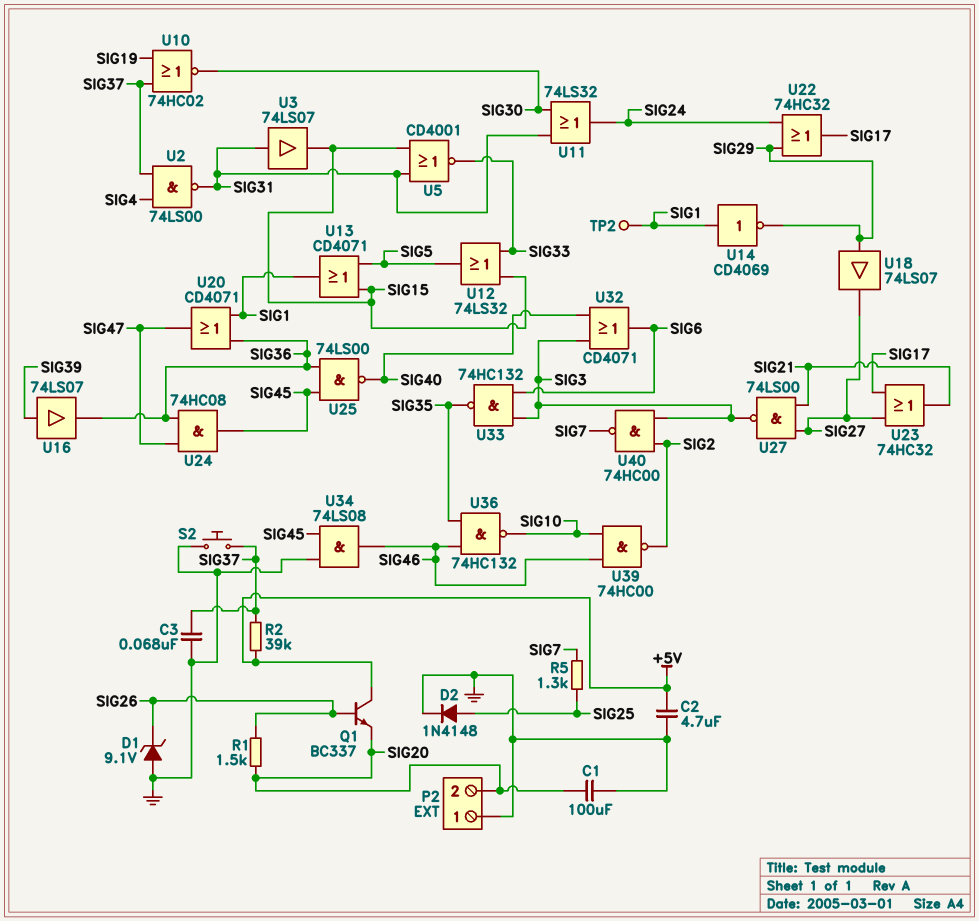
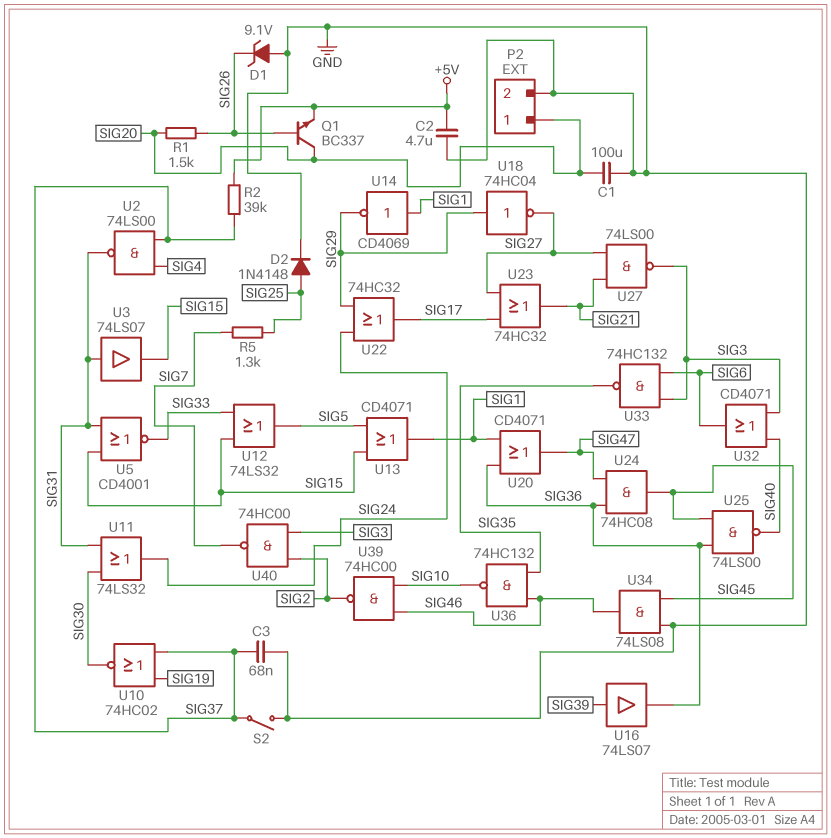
P2 pin 1: GND -> SIG20
P2 pin 2: SIG20 -> GND
Q1: NPN BC337 (B SIG26, C +5V, E SIG20) -> NPN BC337 (B SIG26, C SIG20, E +5V)
S2: button (GND, SIG37) -> switch (GND, SIG37)
TP2: test point (SIG1) -> none
U18: buffer 74LS07 (in SIG29, out SIG27) -> NOT 74HC04 (in SIG29, out SIG27)

